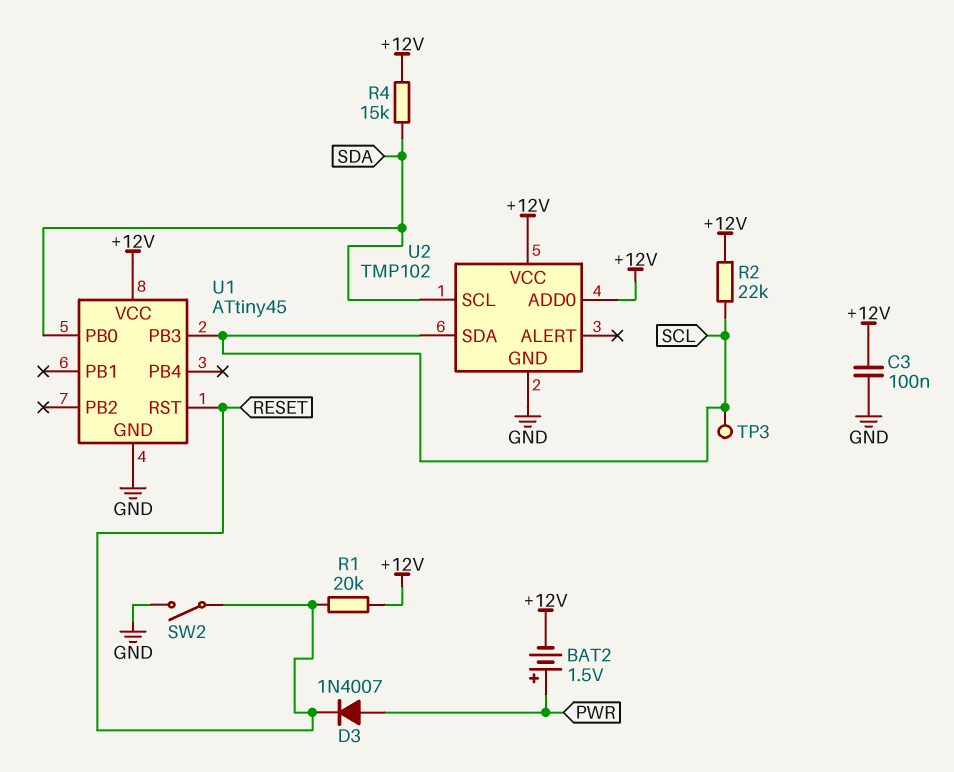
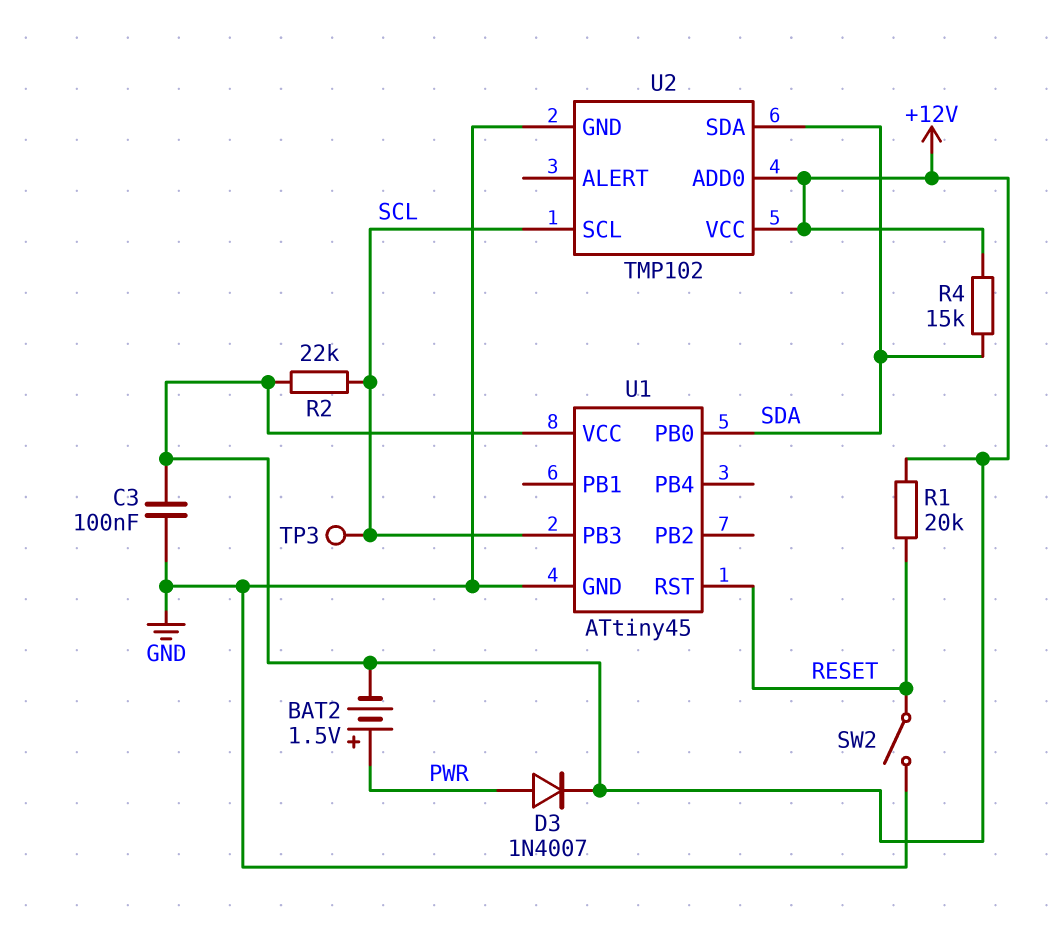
D3: diode 1N4007 (A PWR, K RESET) -> diode 1N4007 (A PWR, K +12V)
U2 pin SCL: SDA -> SCL
U2 pin SDA: SCL -> SDA

